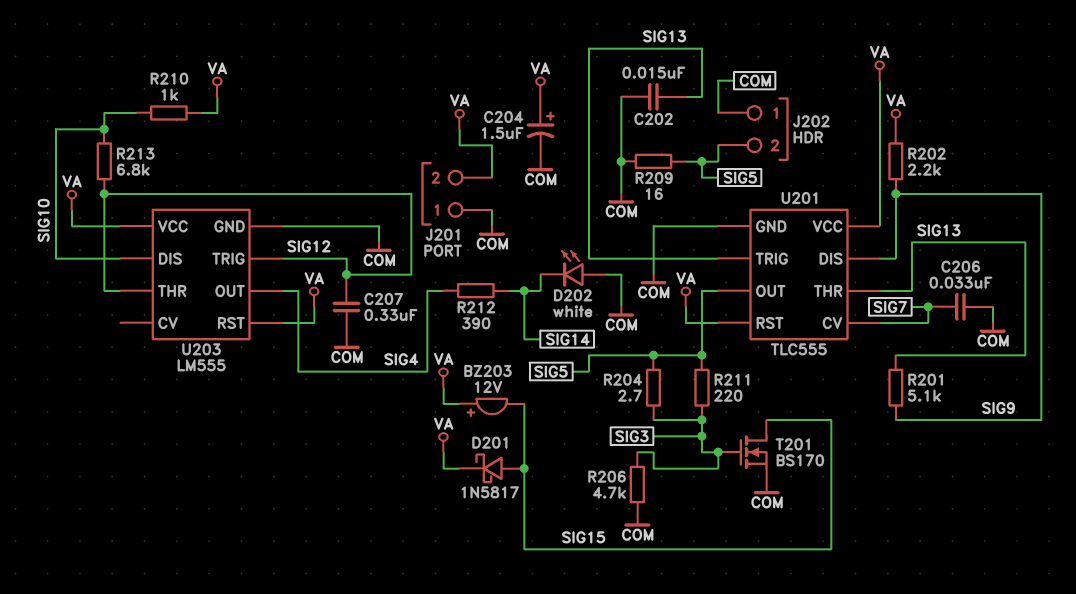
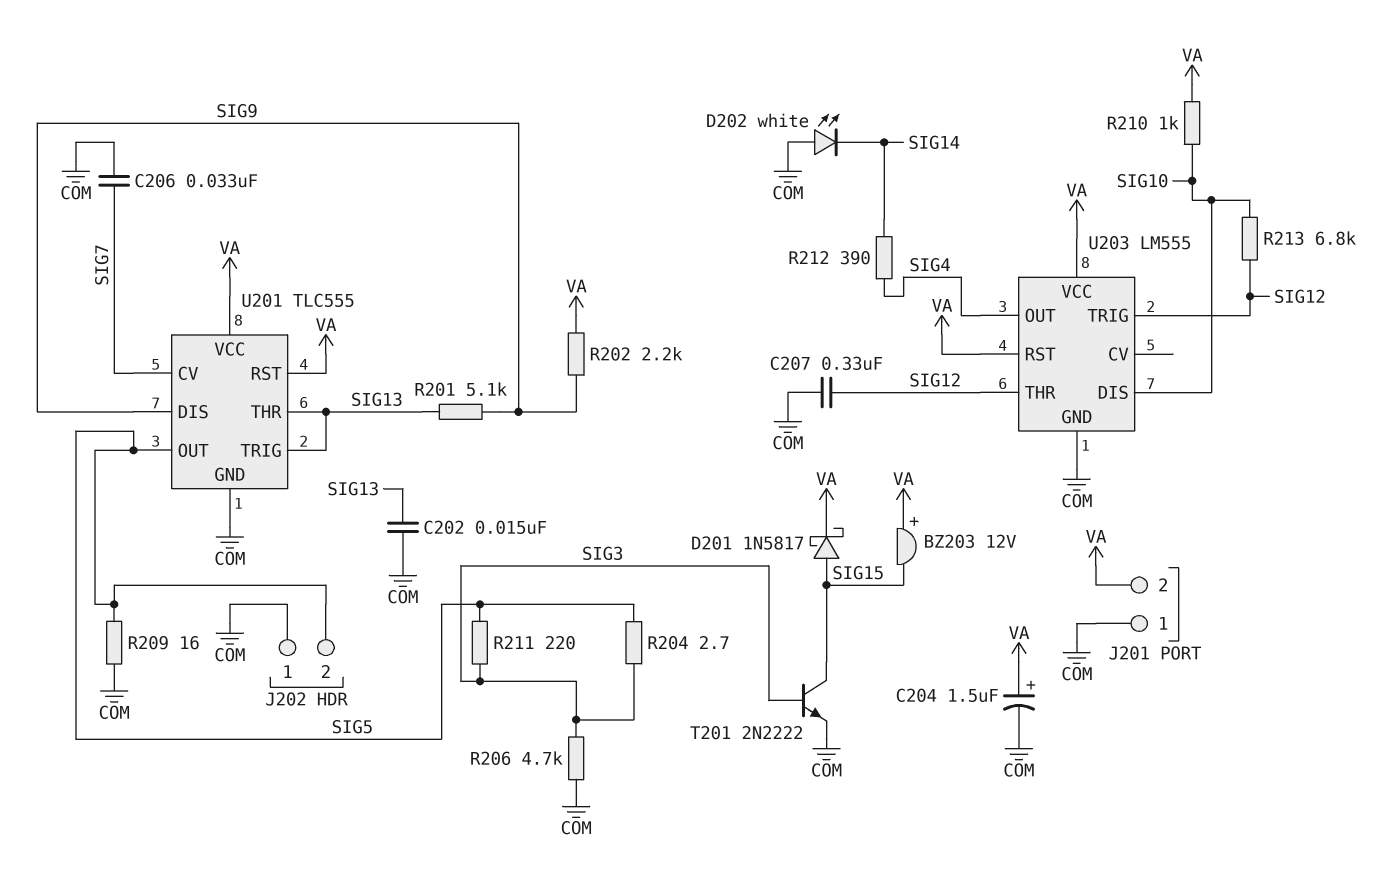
T201: NMOS BS170 (G SIG3, D SIG15, S COM) -> NPN 2N2222 (B SIG3, C SIG15, E COM)

